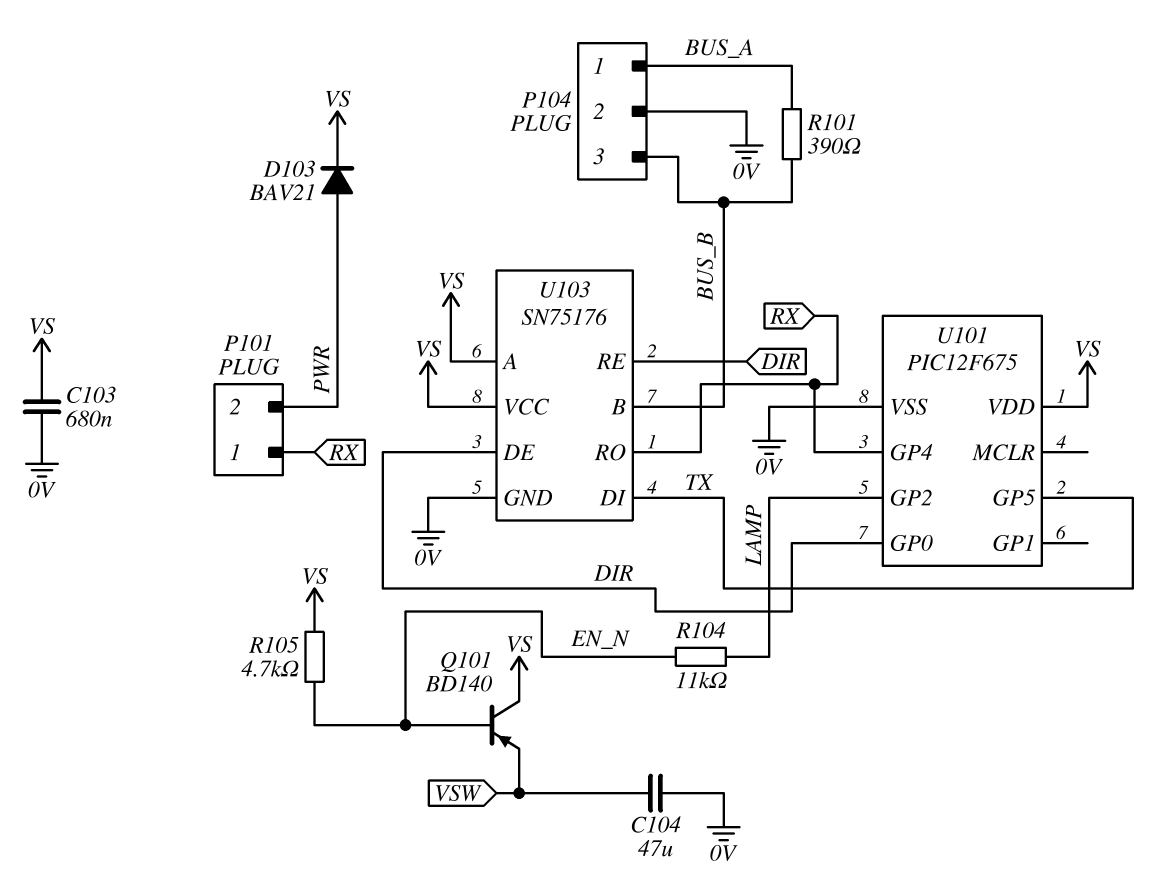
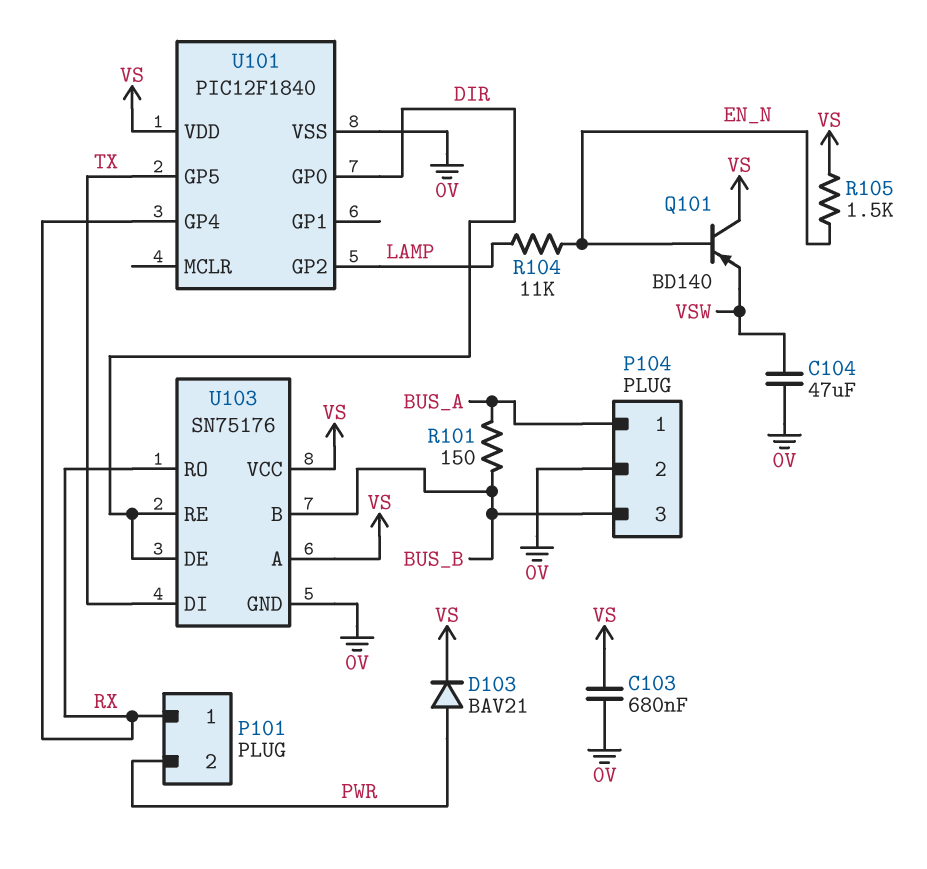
R101: 390 (BUS_A, BUS_B) -> 150 (BUS_A, BUS_B)
R105: 4.7k (EN_N, VS) -> 1.5k (EN_N, VS)
U101: PIC12F675 -> PIC12F1840

